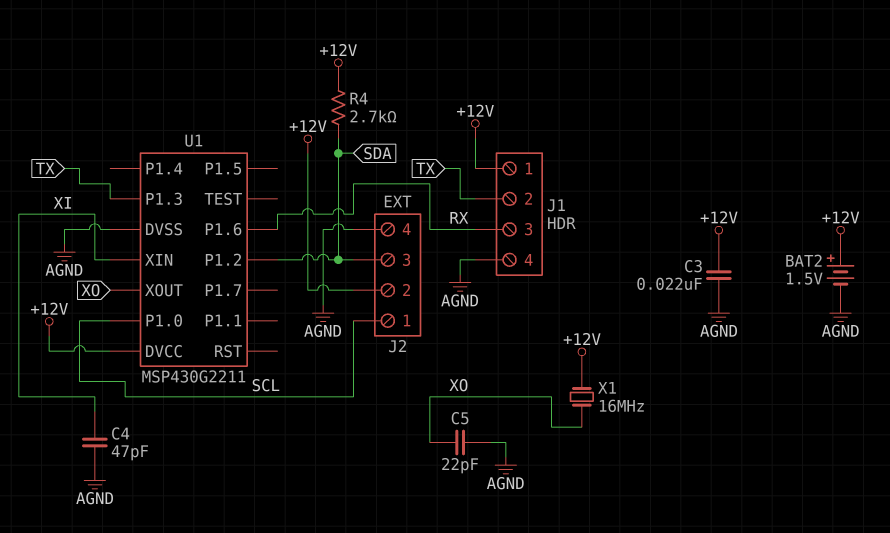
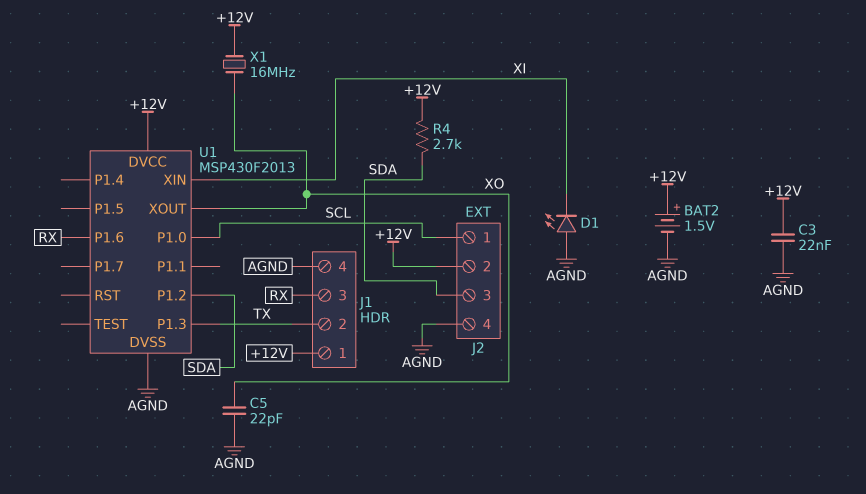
C4: 47pF (AGND, XI) -> none
D1: none -> LED (A AGND, K XI)
U1: MSP430G2211 -> MSP430F2013

